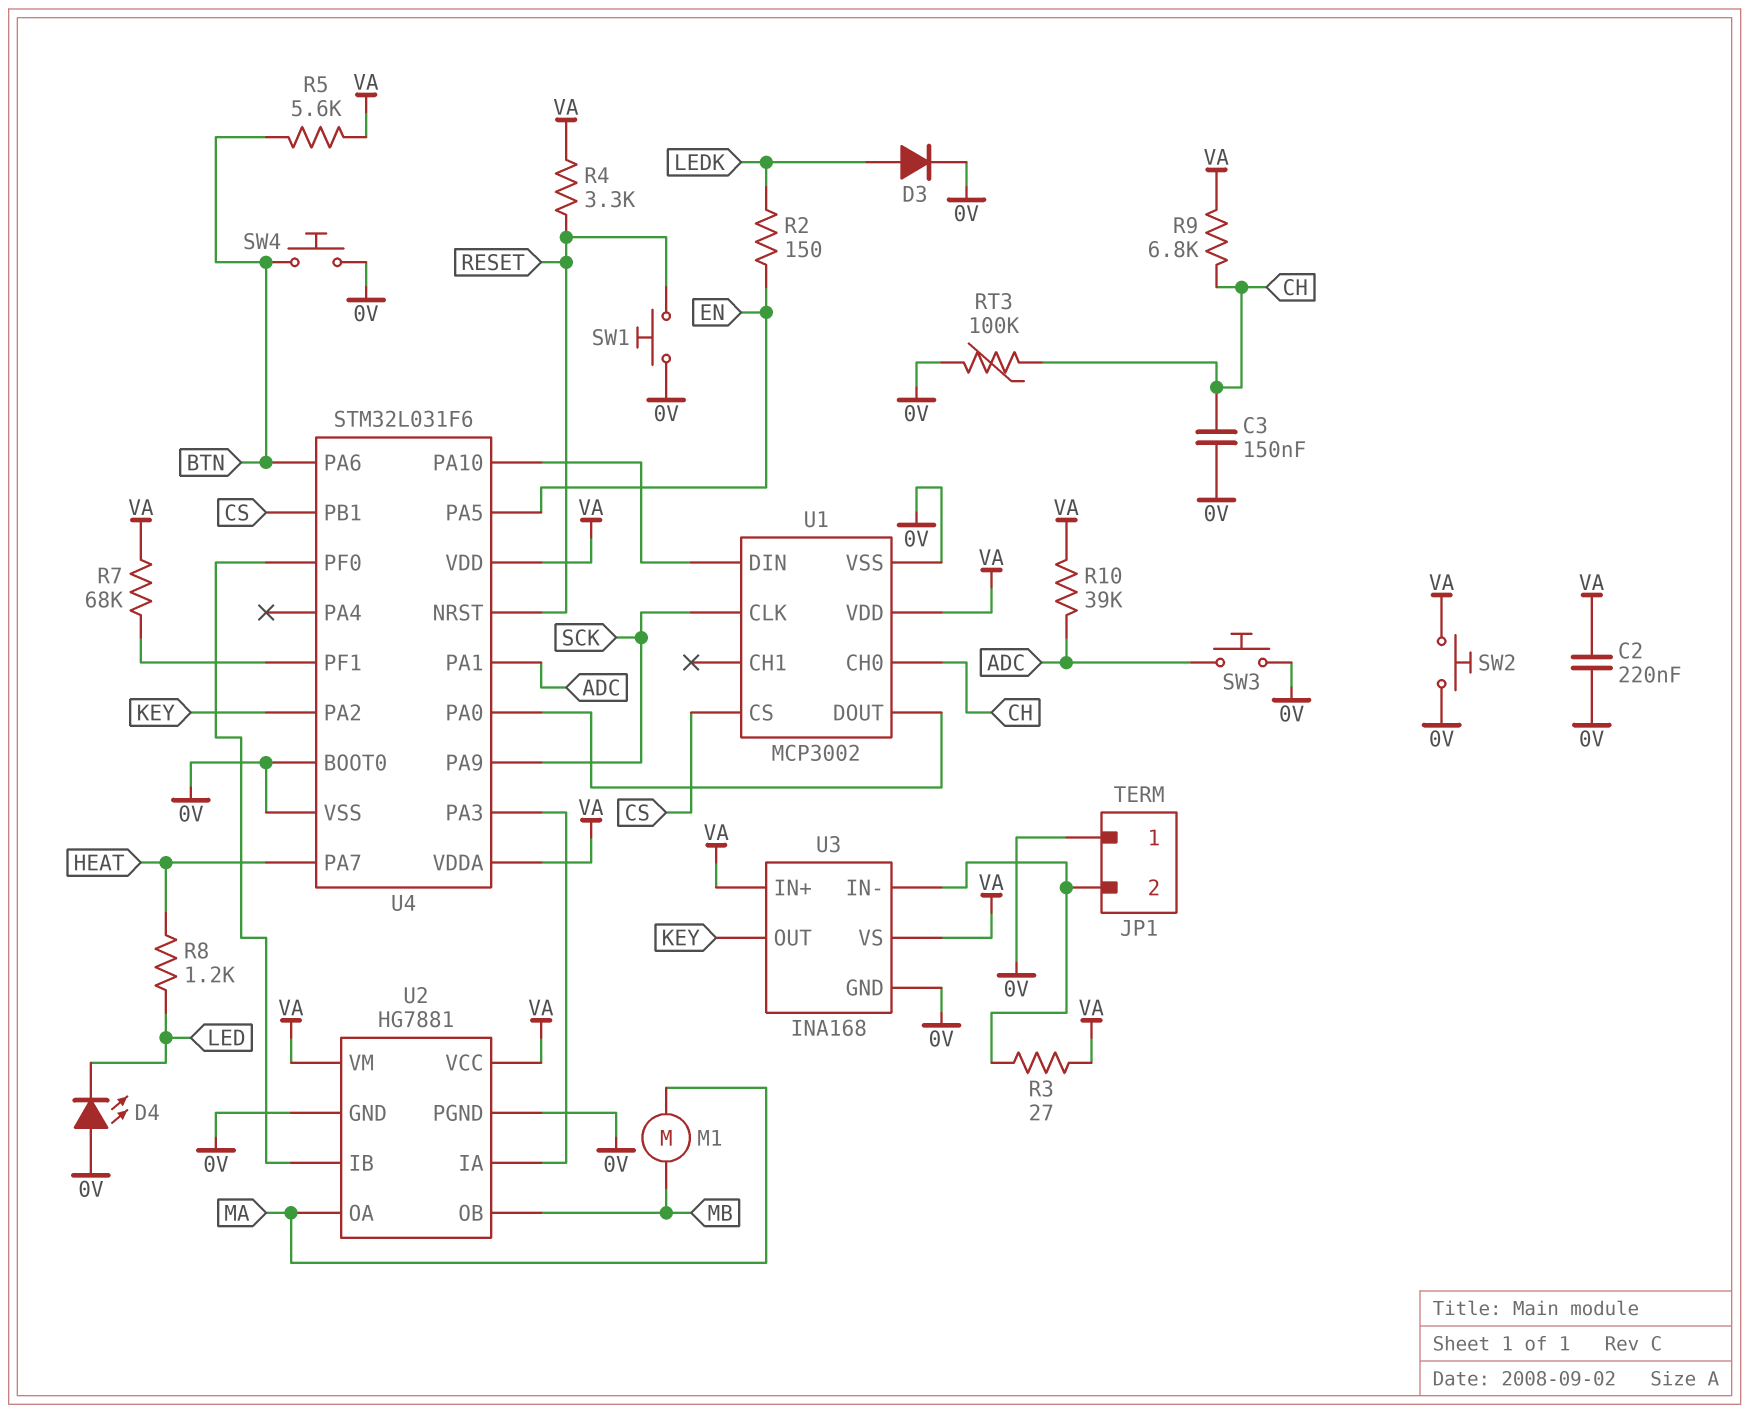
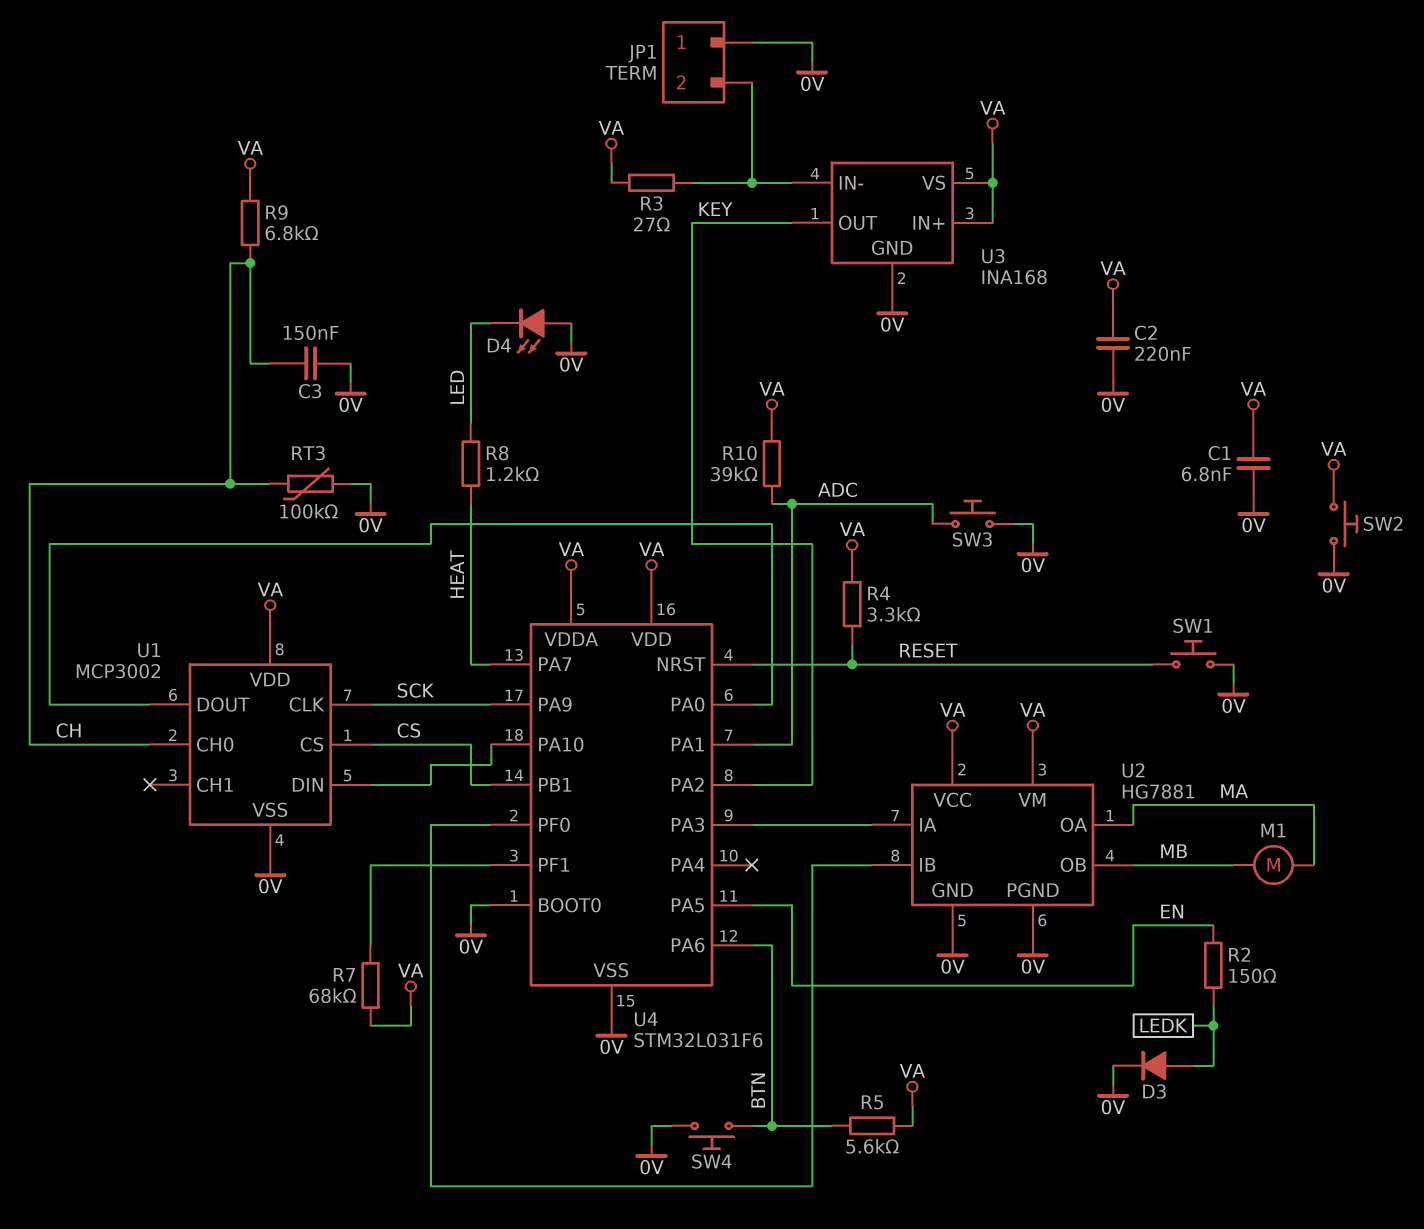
C1: none -> 6.8nF (0V, VA)

